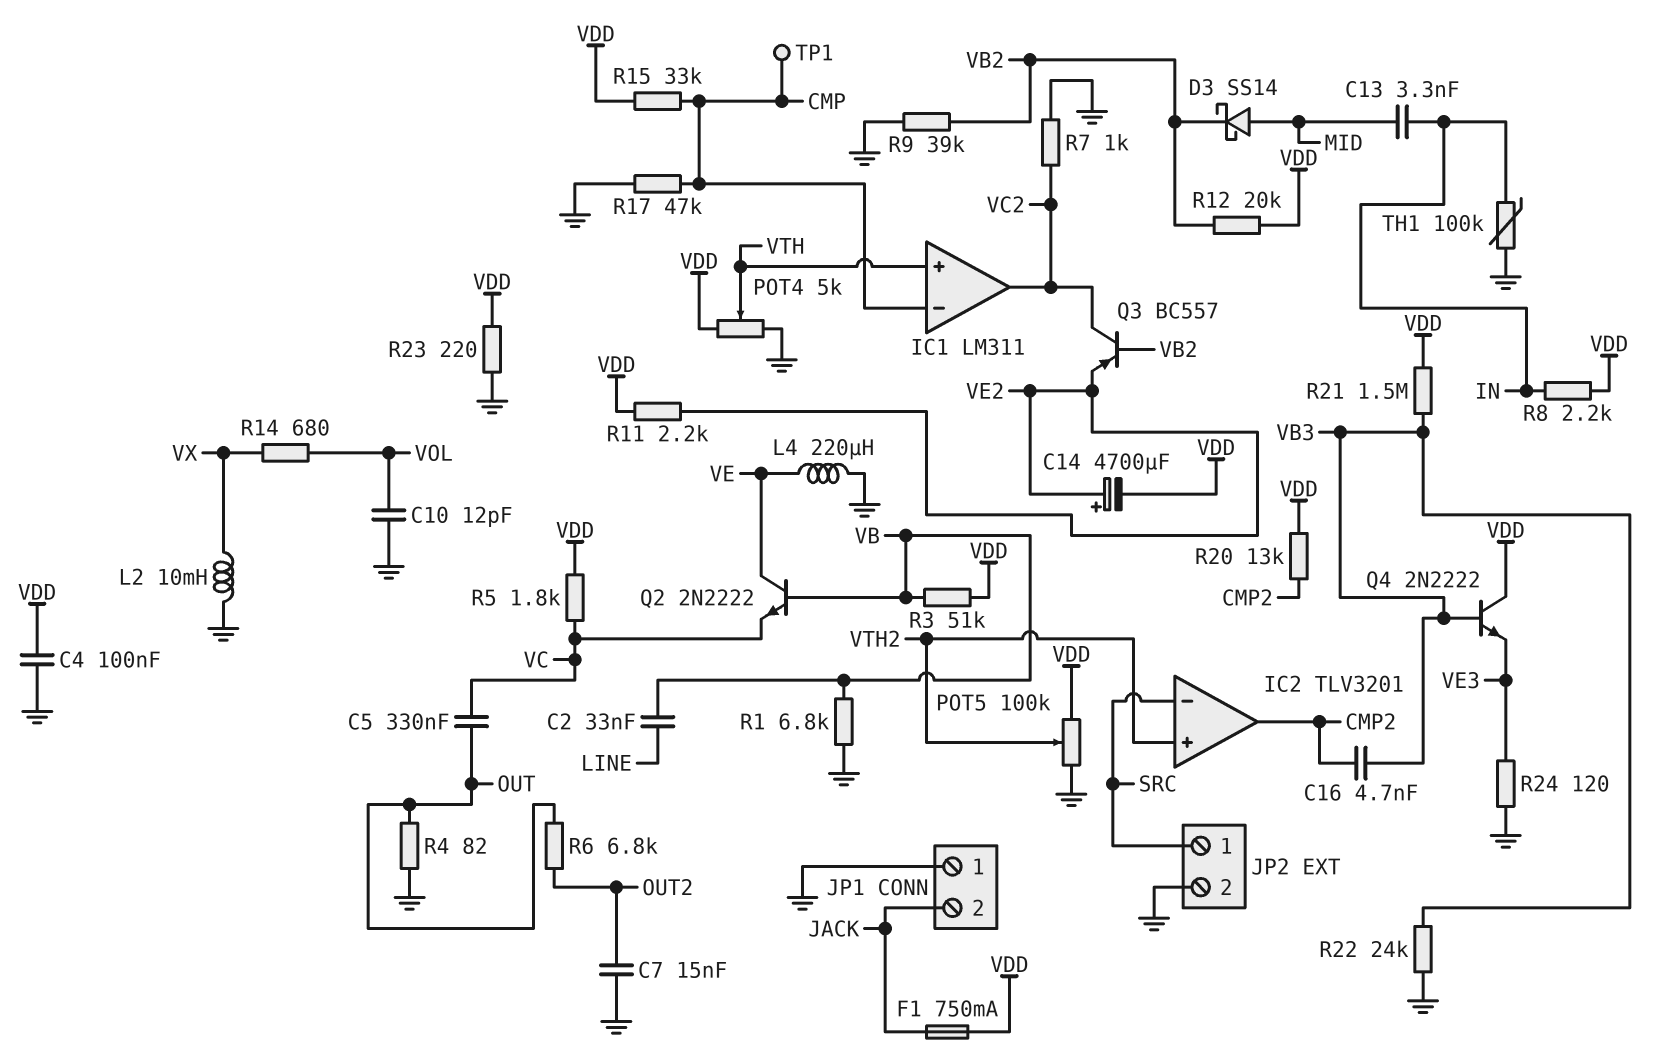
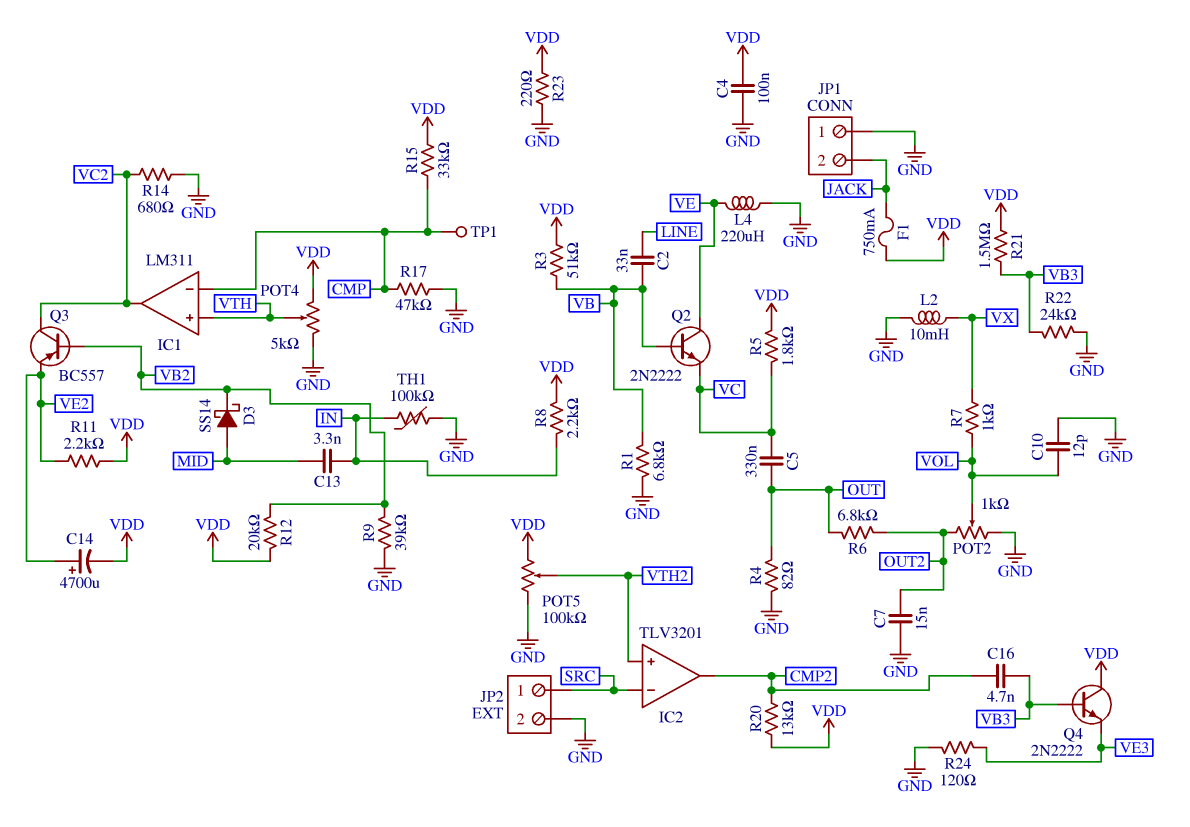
POT2: none -> 1k (GND, OUT2, wiper VOL)
R7: 1k (GND, VC2) -> 1k (VOL, VX)
R14: 680 (VOL, VX) -> 680 (GND, VC2)

